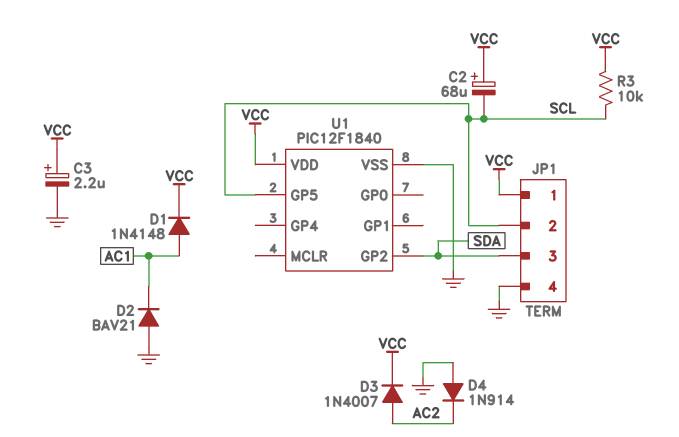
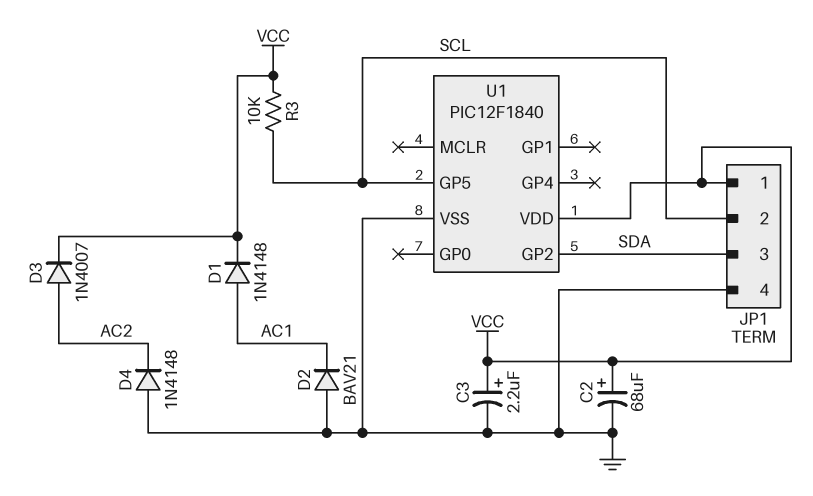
C2: 68uF (plus VCC, minus SCL) -> 68uF (plus VCC, minus GND)
D4: diode 1N914 (A GND, K AC2) -> diode 1N4148 (A GND, K AC2)

